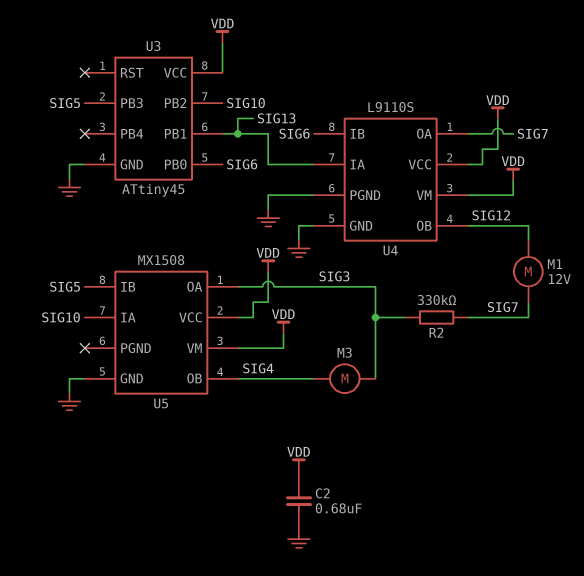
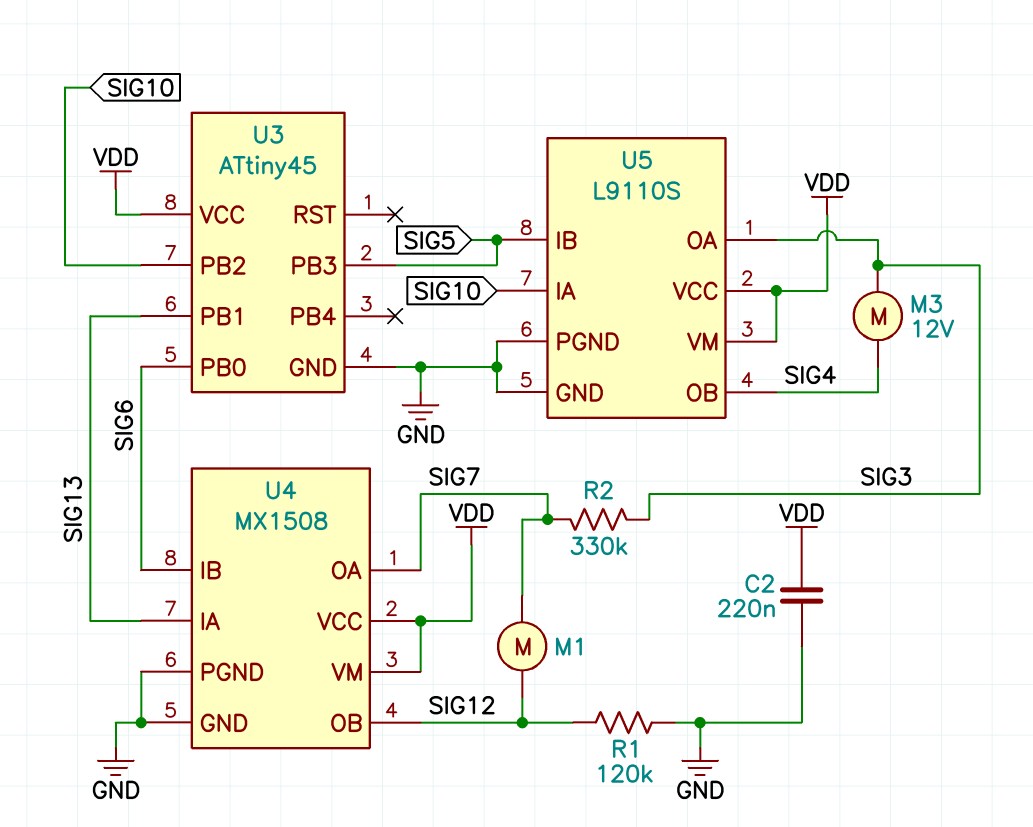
C2: 680nF (GND, VDD) -> 220nF (GND, VDD)
M1: motor 12V (SIG7, SIG12) -> motor (SIG7, SIG12)
M3: motor (SIG3, SIG4) -> motor 12V (SIG3, SIG4)
R1: none -> 120k (GND, SIG12)
U4: L9110S -> MX1508
U5: MX1508 -> L9110S
U5 pin PGND: none -> GND

